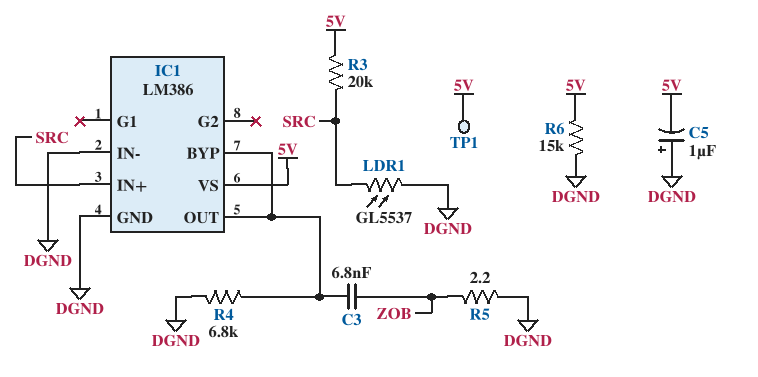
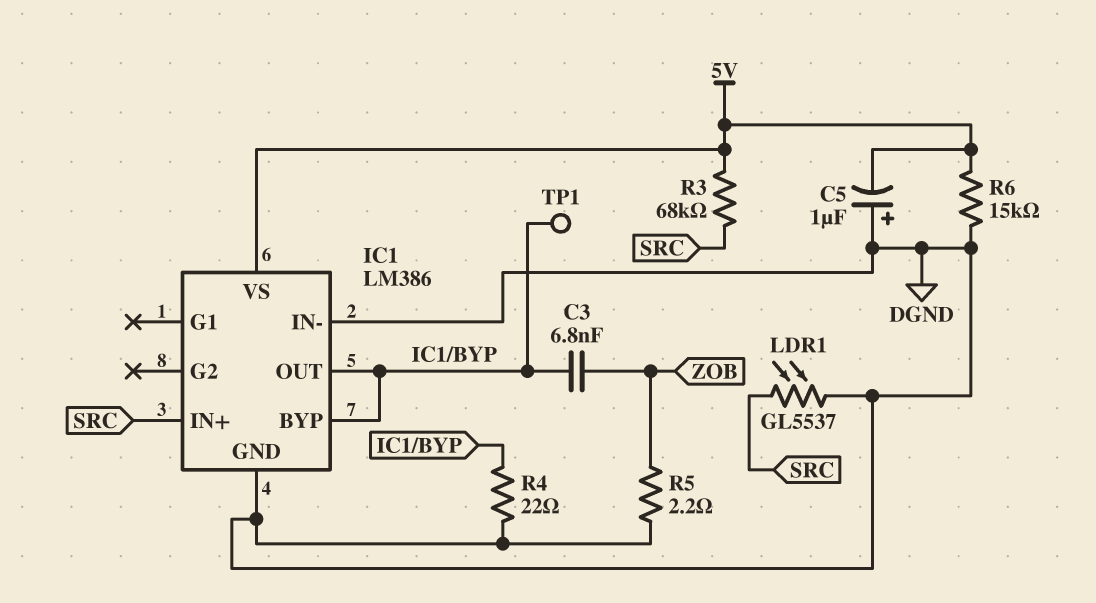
R3: 20k (5V, SRC) -> 68k (5V, SRC)
R4: 6.8k (DGND, IC1/BYP) -> 22 (DGND, IC1/BYP)
TP1: test point (5V) -> test point (IC1/BYP)

